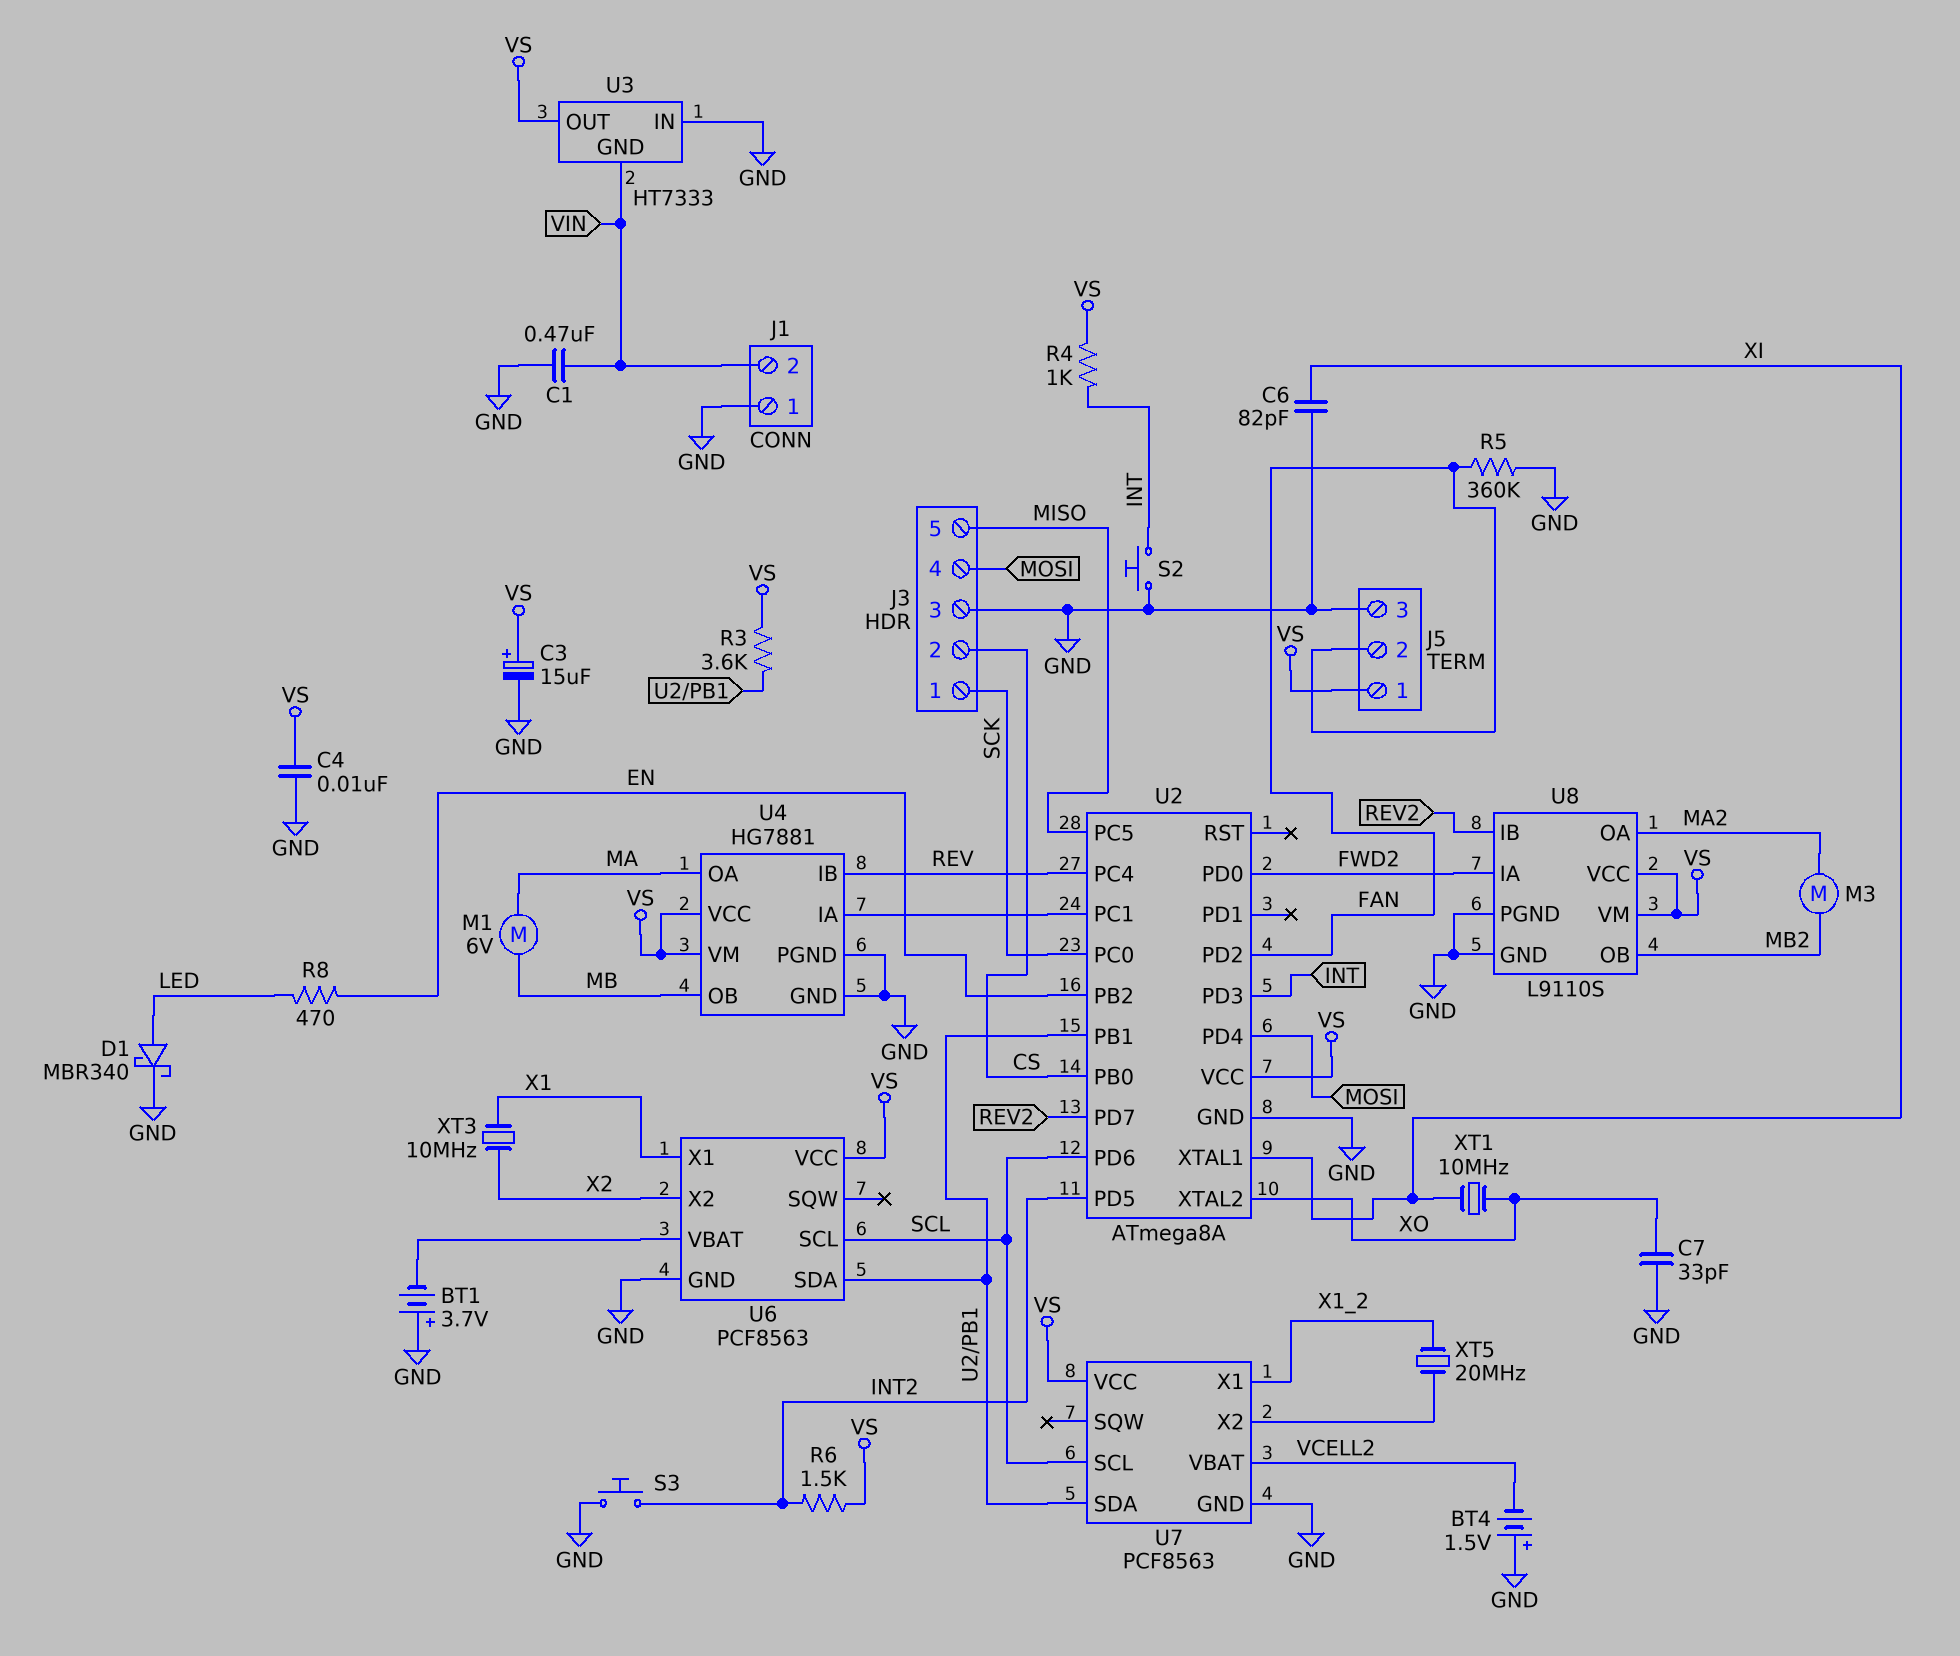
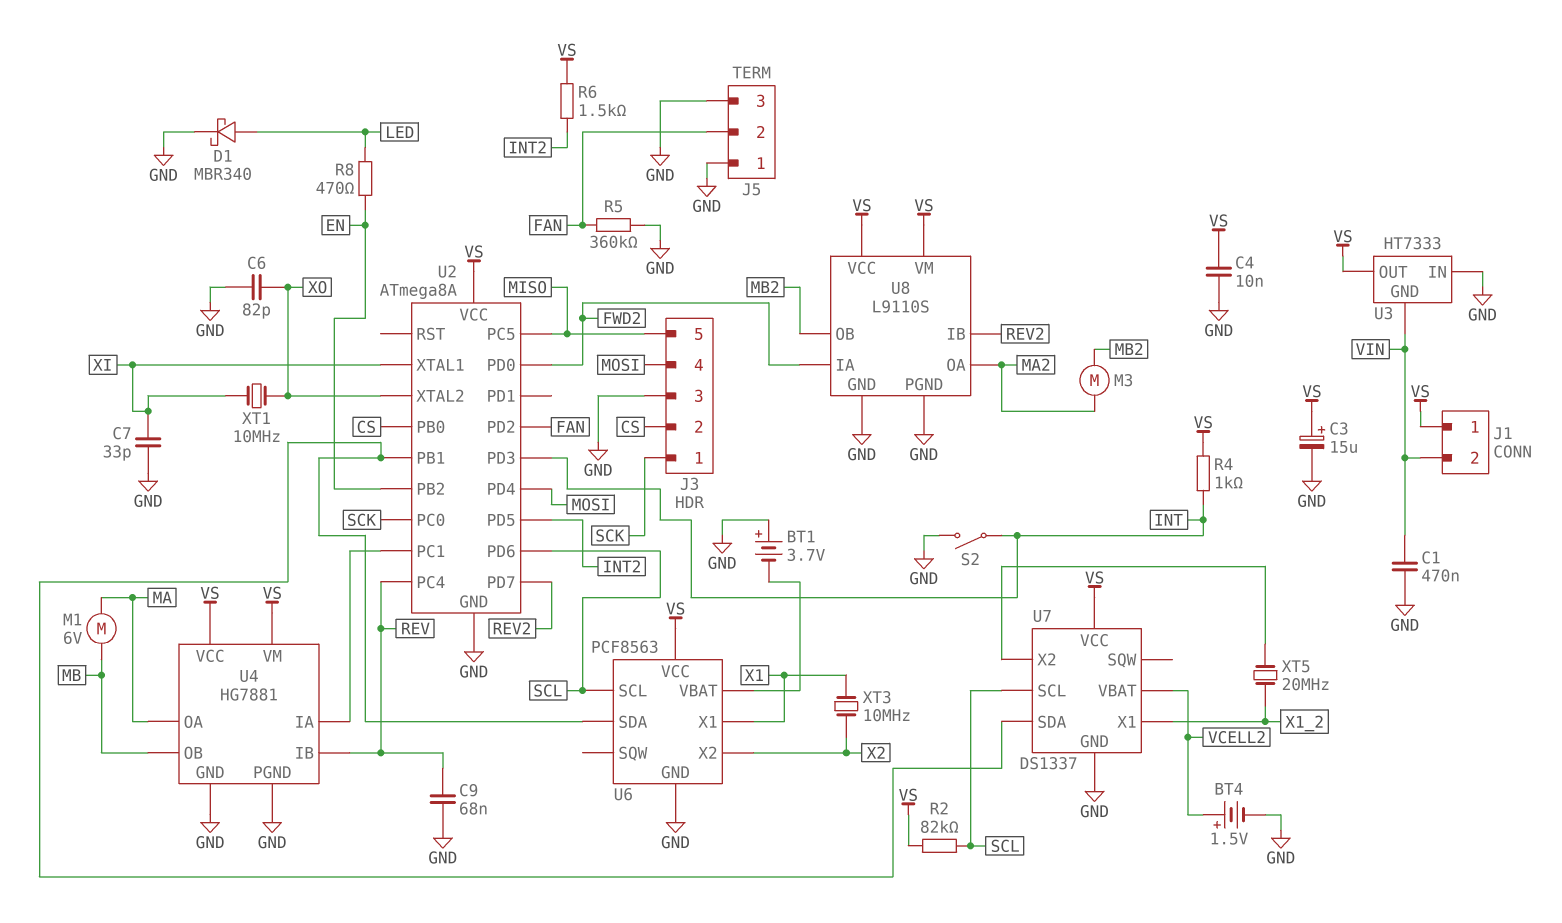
BT4: 1.5V (plus GND, minus VCELL2) -> 1.5V (plus VCELL2, minus GND)
C6: 82pF (GND, XI) -> 82pF (GND, XO)
C7: 33pF (GND, XO) -> 33pF (GND, XI)
C9: none -> 68nF (GND, REV)
J1 pin 1: GND -> VS
J5 pin 1: VS -> GND
R2: none -> 82k (SCL, VS)
R3: 3.6k (U2/PB1, VS) -> none
S2: button (GND, INT) -> switch (GND, INT)
S3: button (GND, INT2) -> none
U7: PCF8563 -> DS1337

